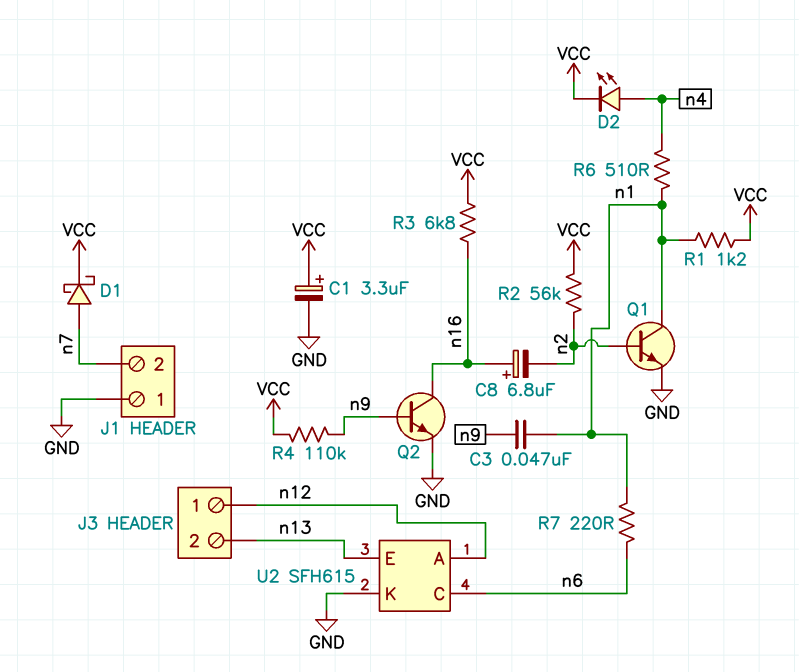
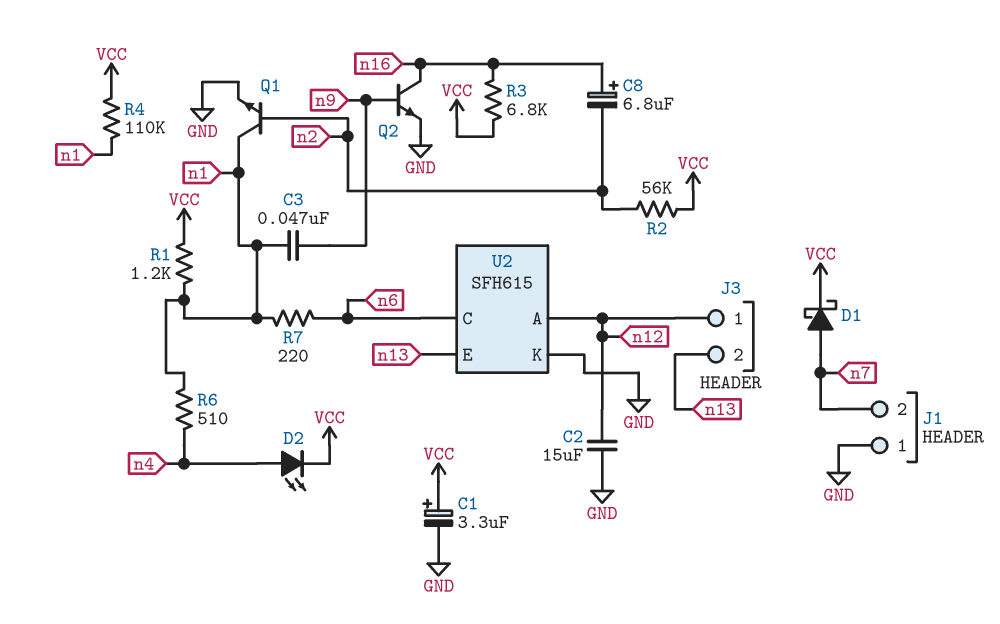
C2: none -> 15uF (GND, n12)
R4: 110k (VCC, n9) -> 110k (VCC, n1)

